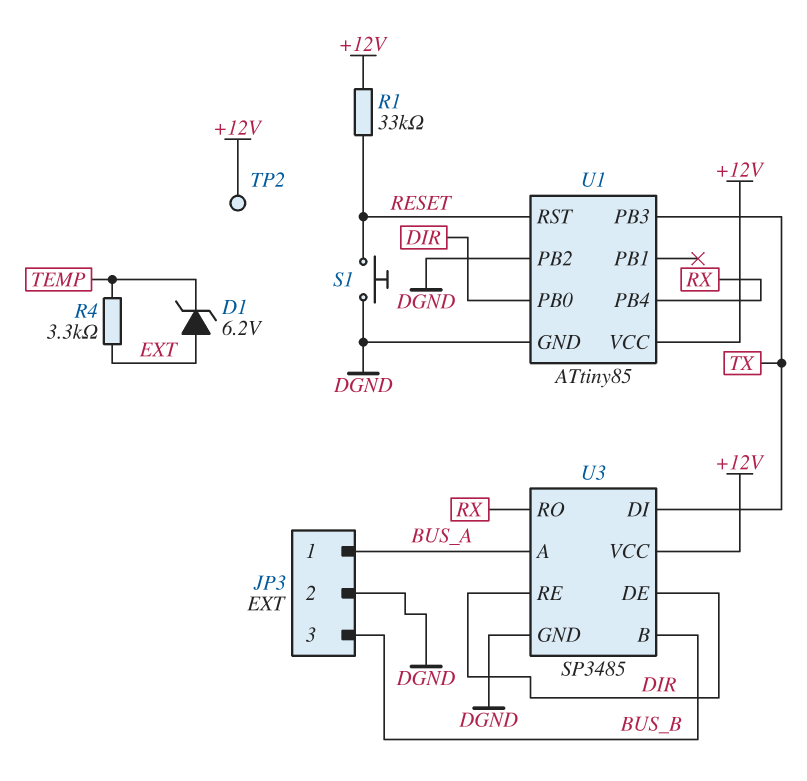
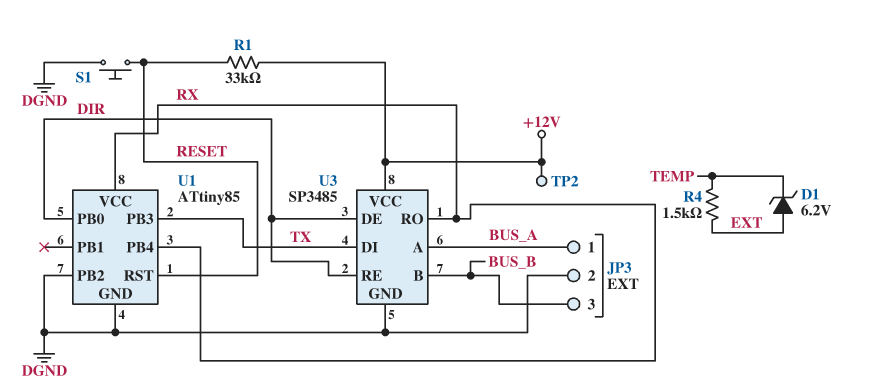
R4: 3.3k (EXT, TEMP) -> 1.5k (EXT, TEMP)
U1 pin VCC: +12V -> RX

